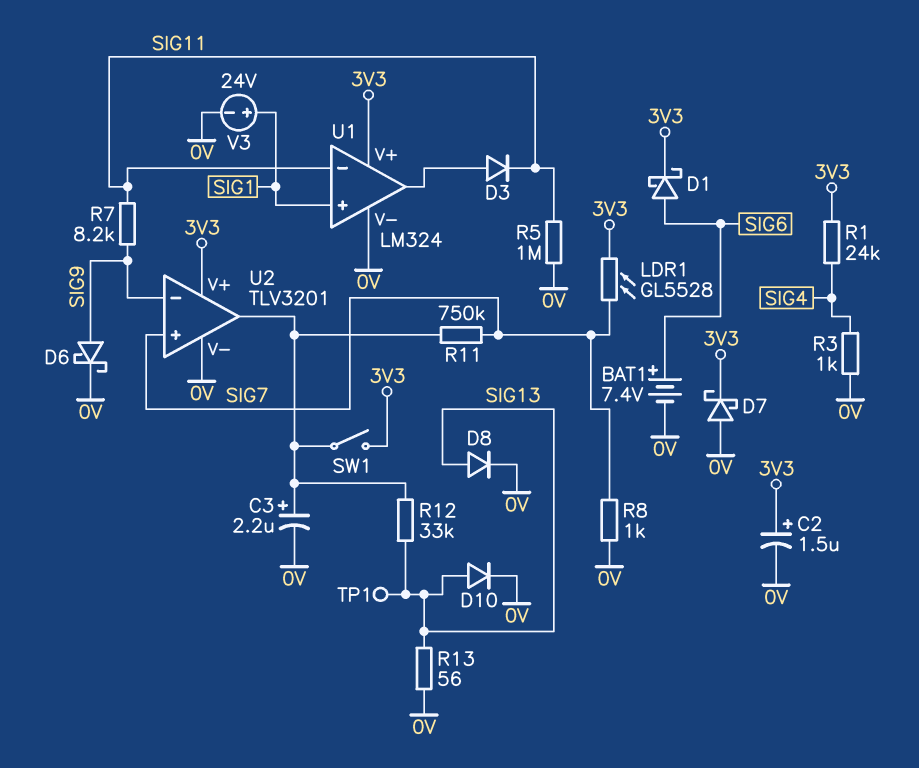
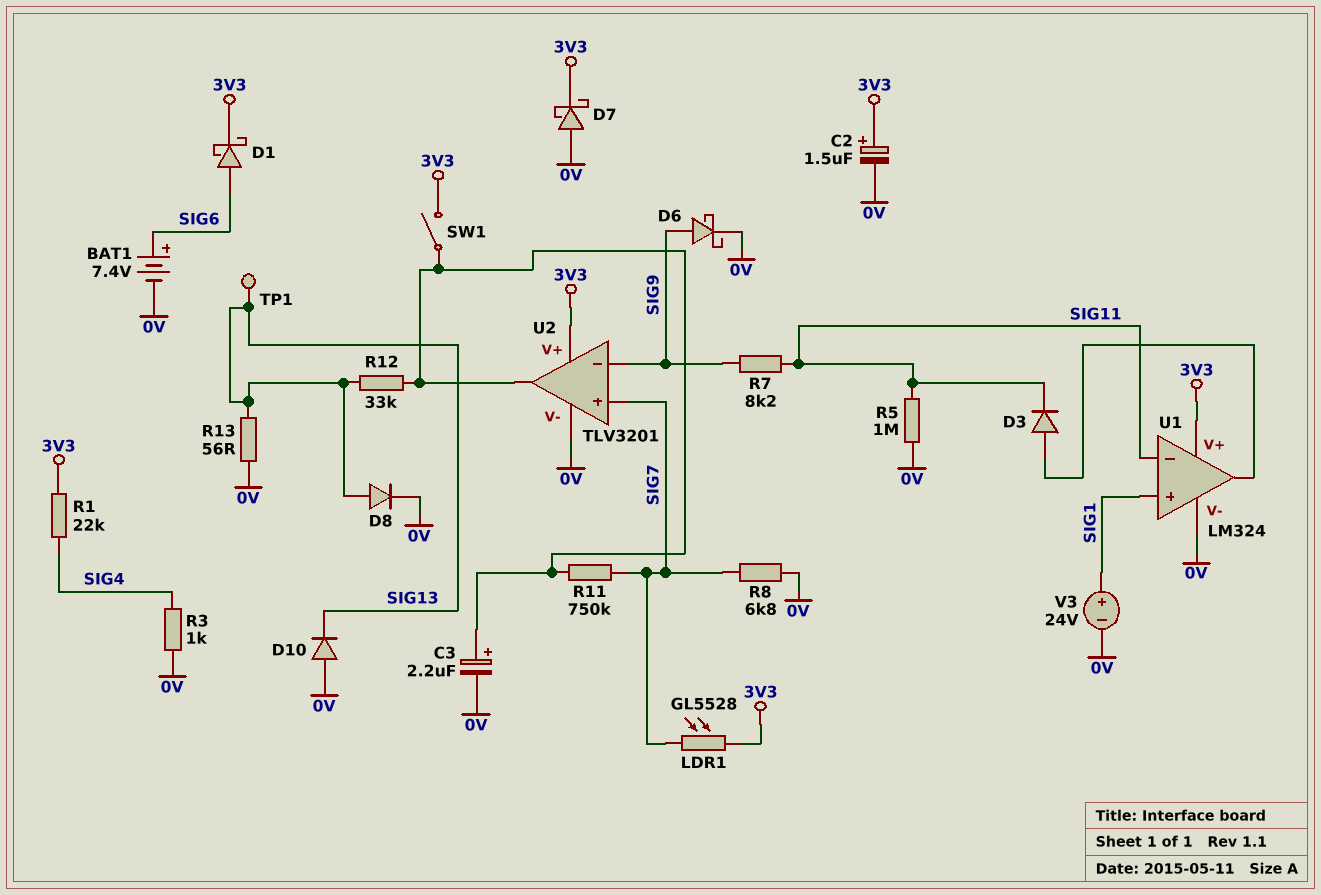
D10: diode (A SIG13, K 0V) -> diode (A 0V, K SIG13)
R1: 24k (3V3, SIG4) -> 22k (3V3, SIG4)
R8: 1k (0V, SIG7) -> 6.8k (0V, SIG7)

